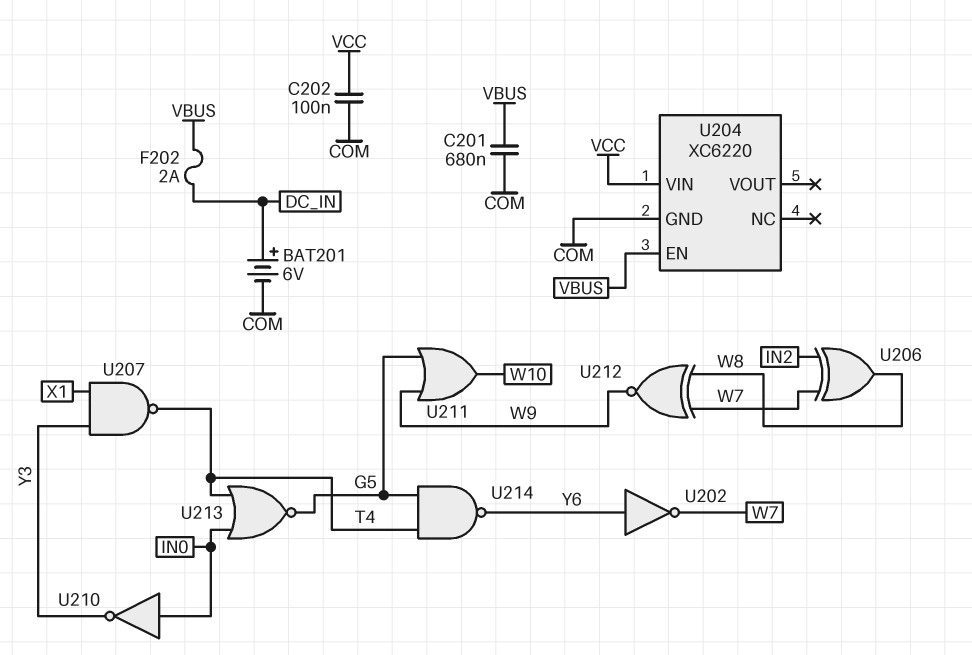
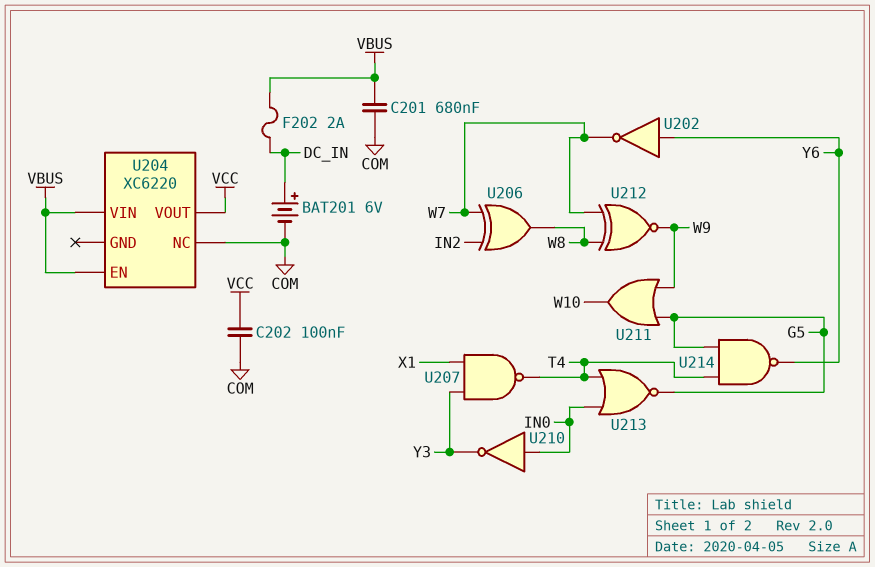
U204 pin GND: COM -> none
U204 pin NC: none -> COM
U204 pin VIN: VCC -> VBUS
U204 pin VOUT: none -> VCC

